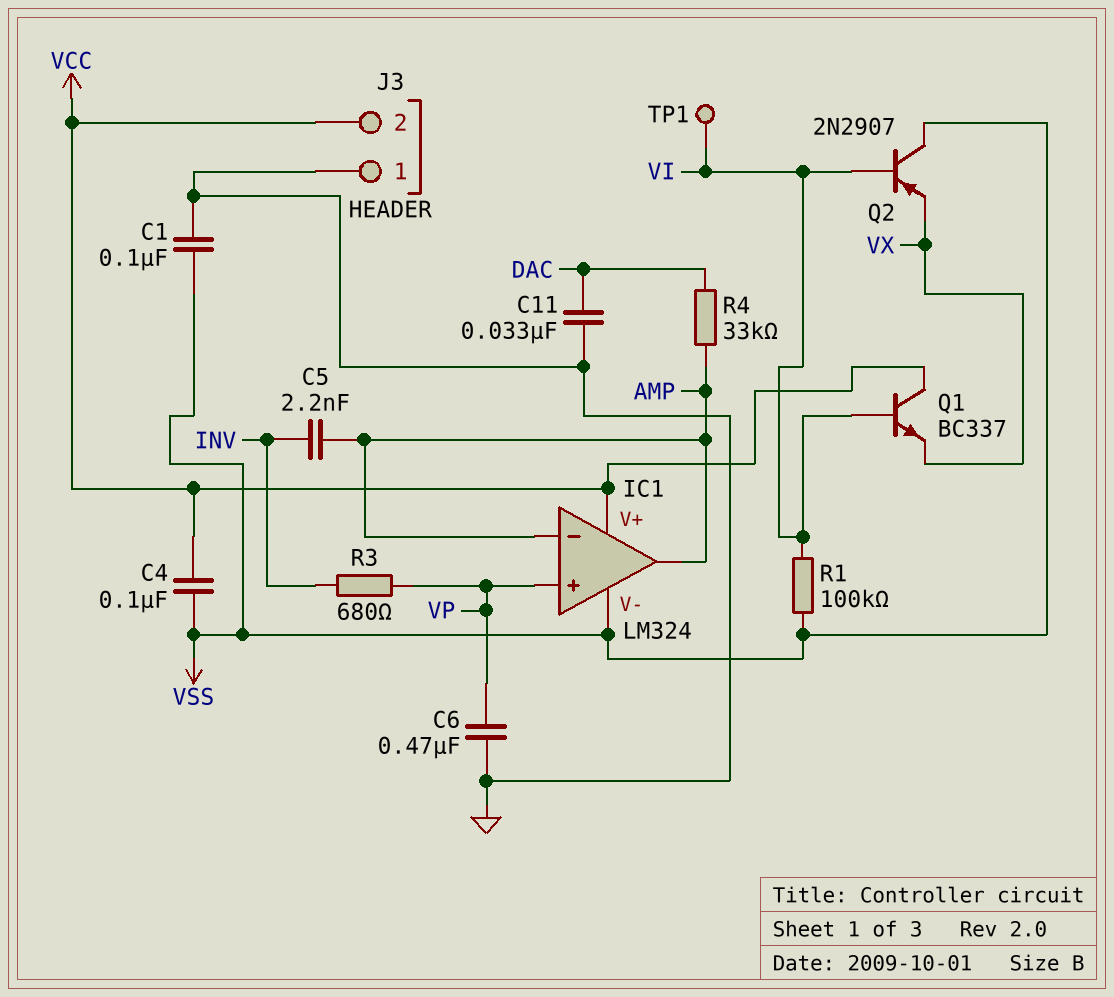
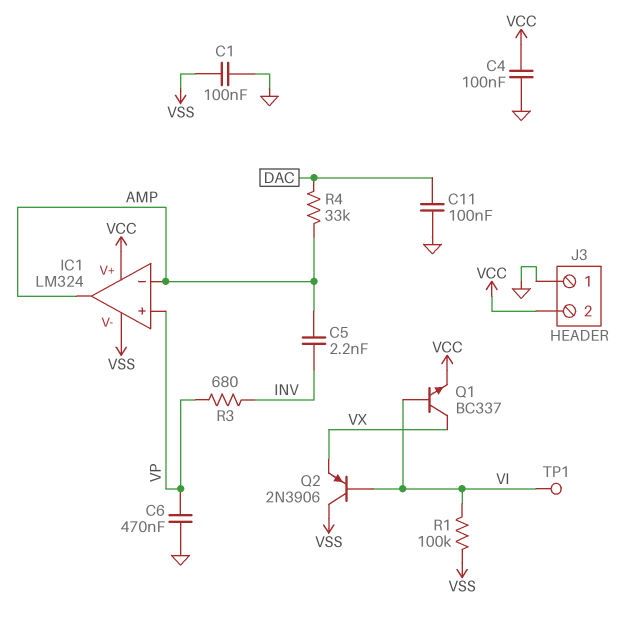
C4: 100nF (VCC, VSS) -> 100nF (GND, VCC)
C11: 33nF (DAC, GND) -> 100nF (DAC, GND)
Q1: NPN BC337 (B VI, C VCC, E VX) -> NPN BC337 (B VI, C VX, E VCC)
Q2: PNP 2N2907 (B VI, C VSS, E VX) -> PNP 2N3906 (B VI, C VSS, E VX)

